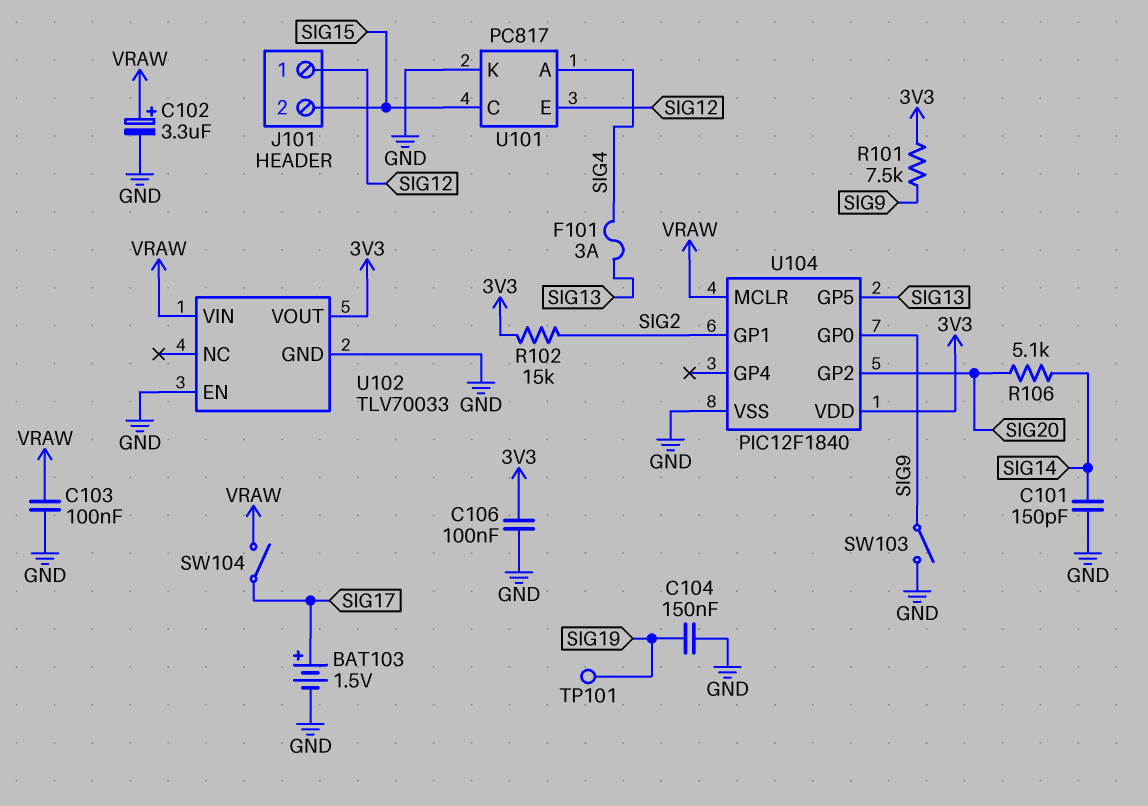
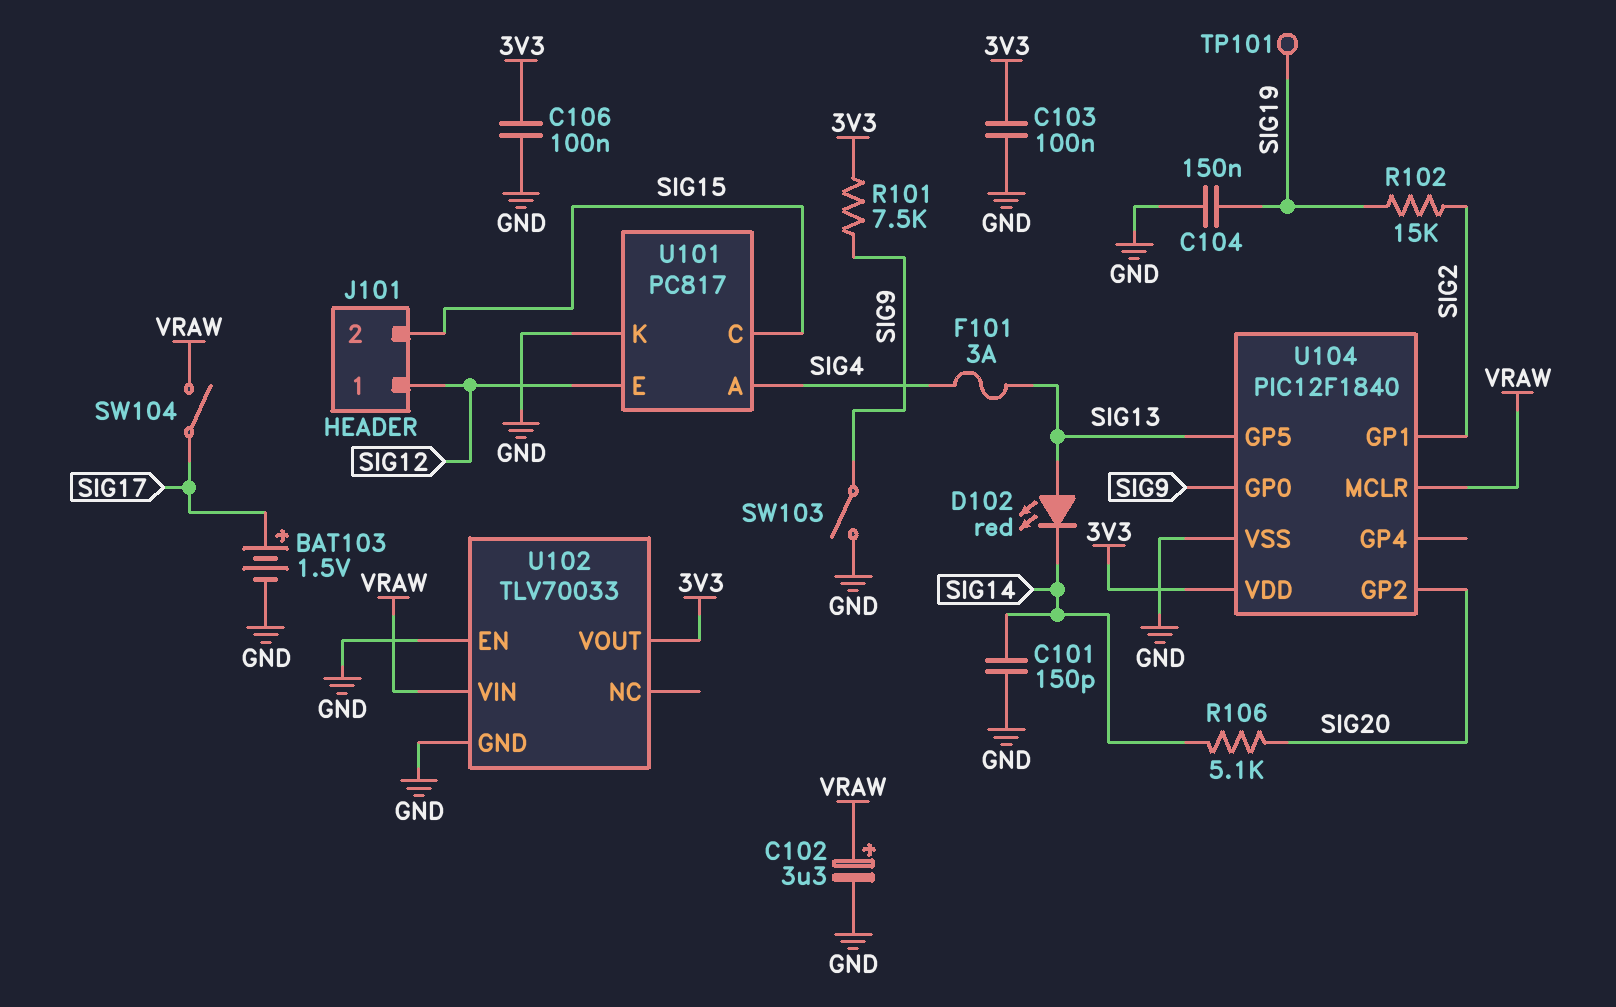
C103: 100nF (GND, VRAW) -> 100nF (3V3, GND)
D102: none -> LED red (A SIG13, K SIG14)
R102: 15k (3V3, SIG2) -> 15k (SIG2, SIG19)

